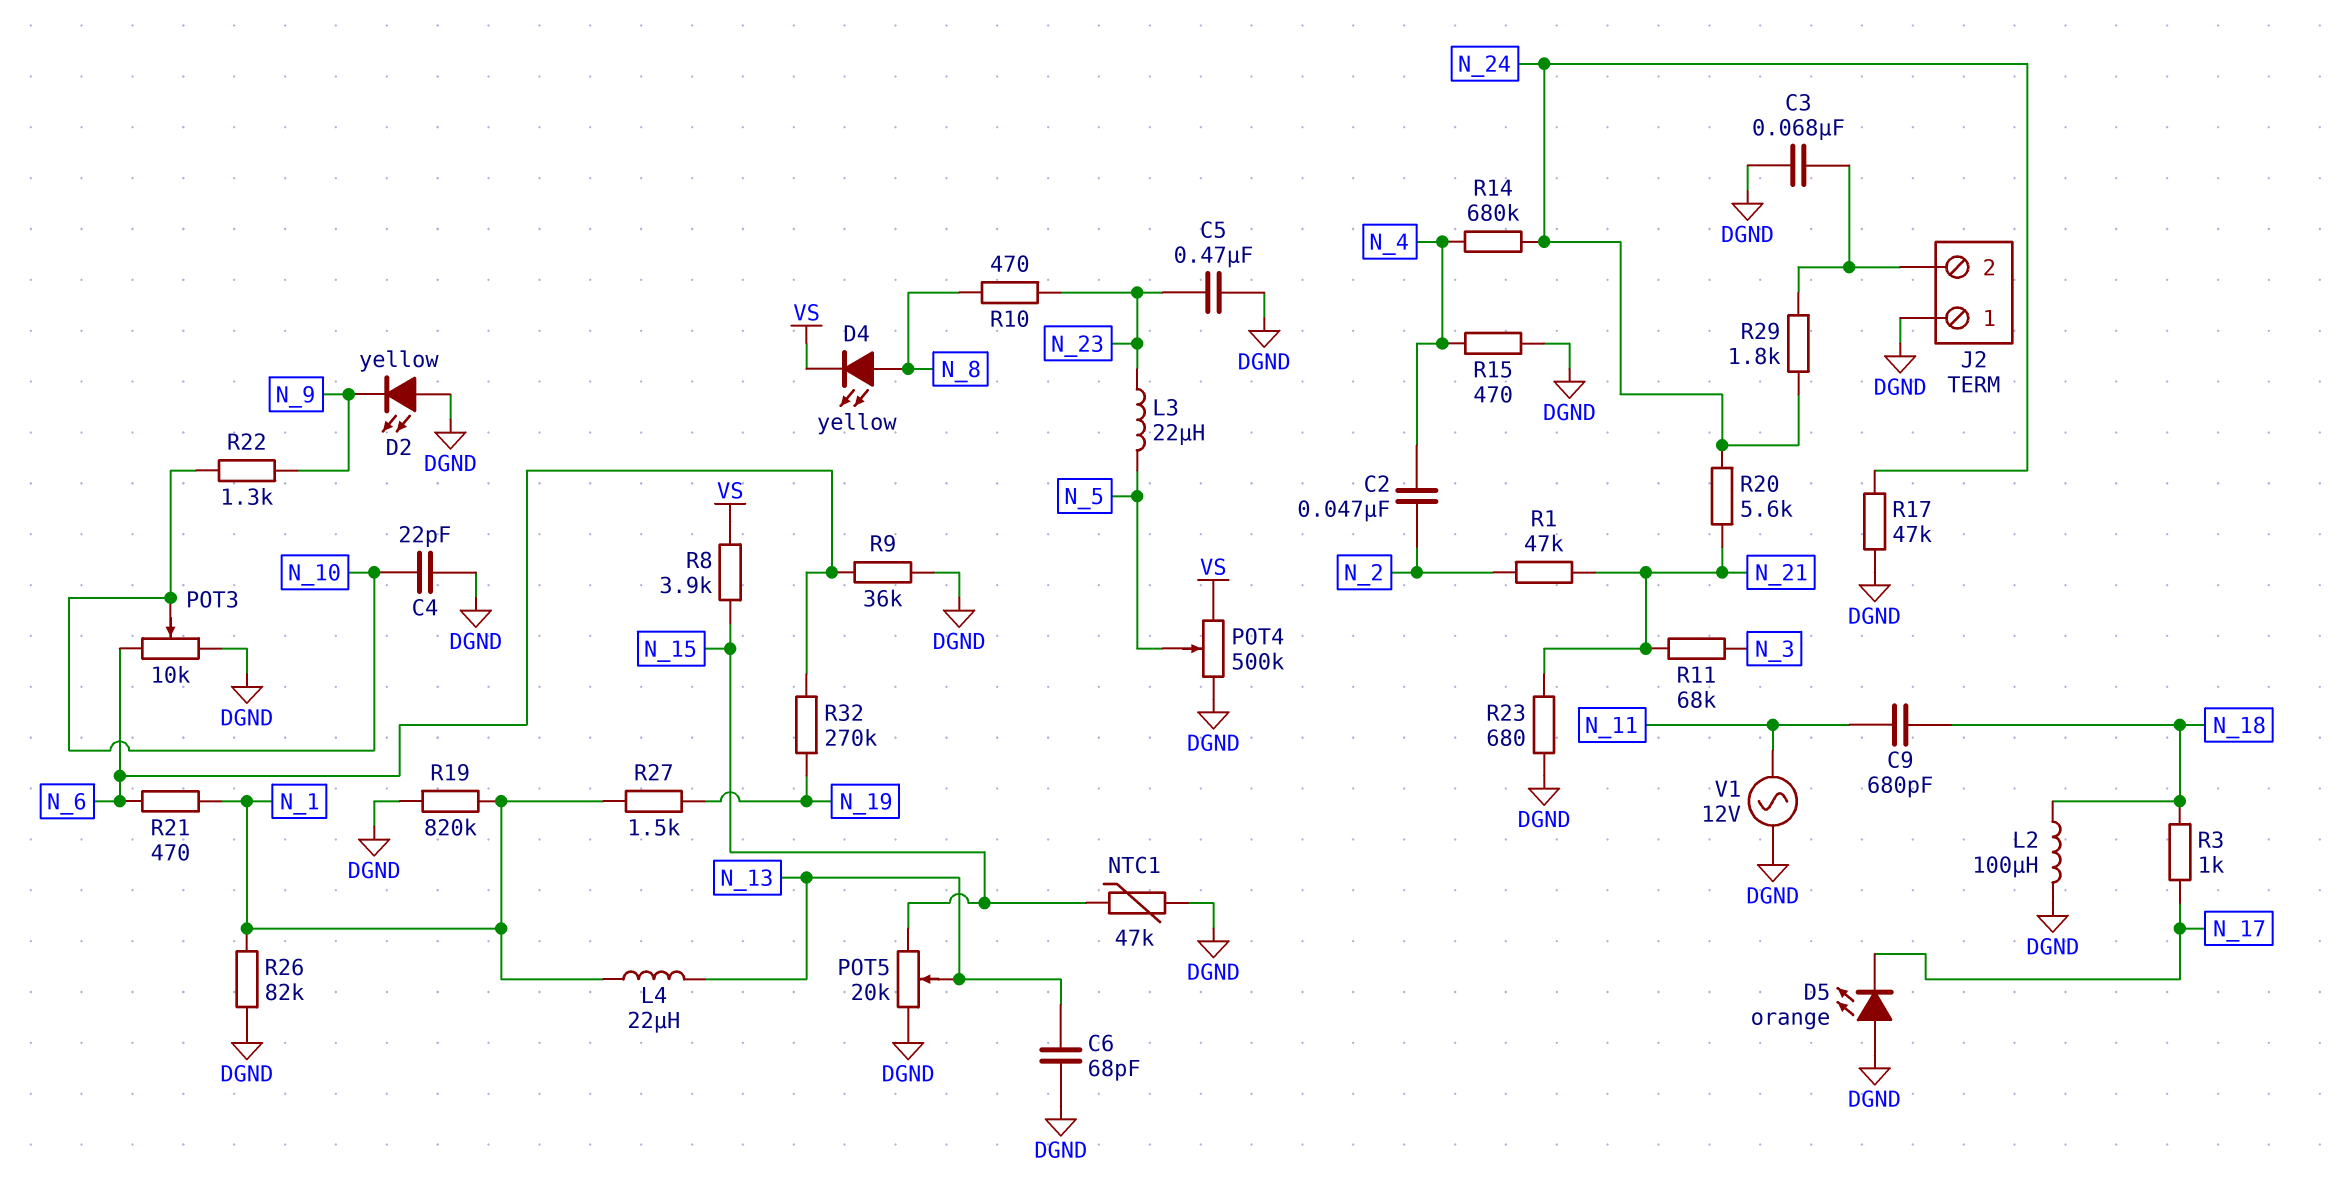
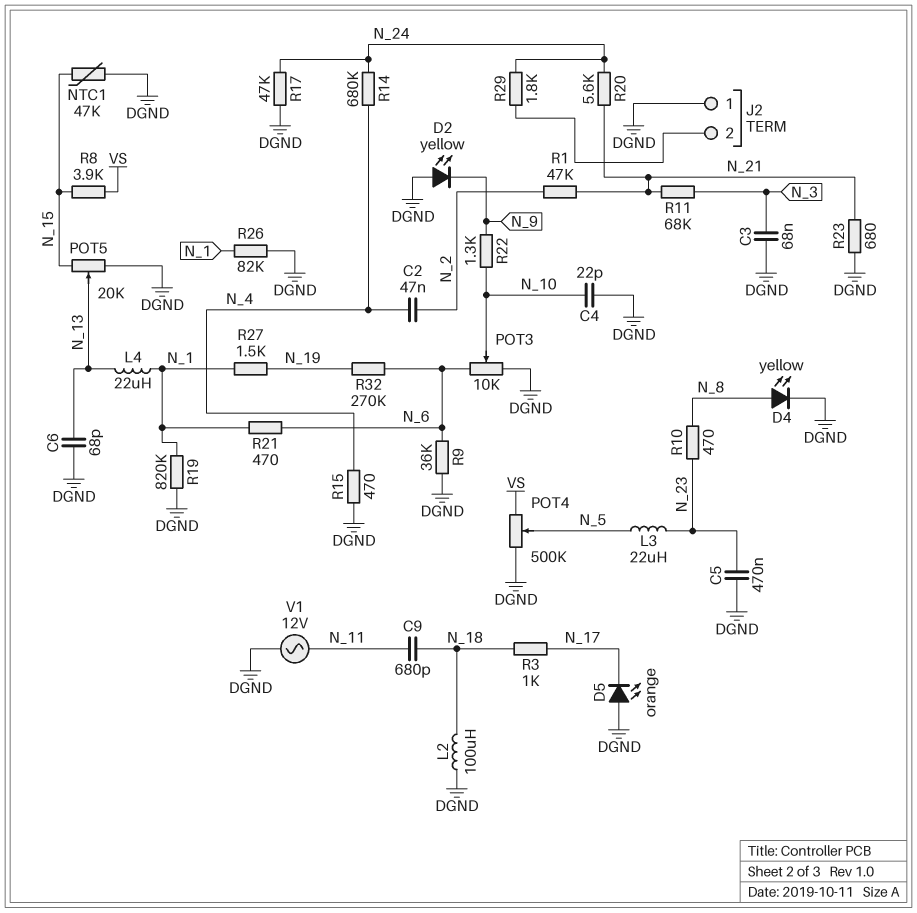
C3: 68nF (DGND, J2/2) -> 68nF (DGND, N_3)
D4: LED yellow (A N_8, K VS) -> LED yellow (A N_8, K DGND)

